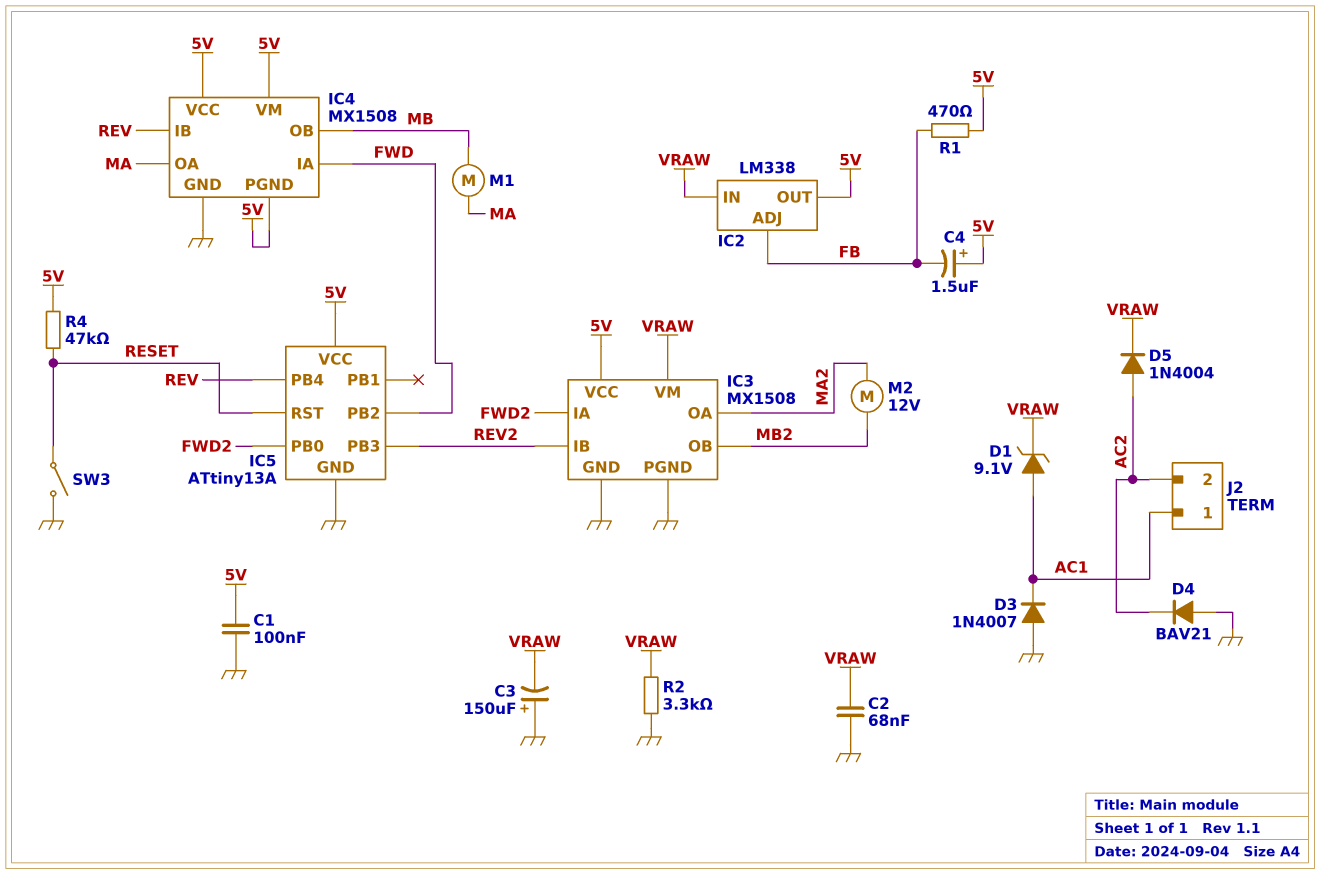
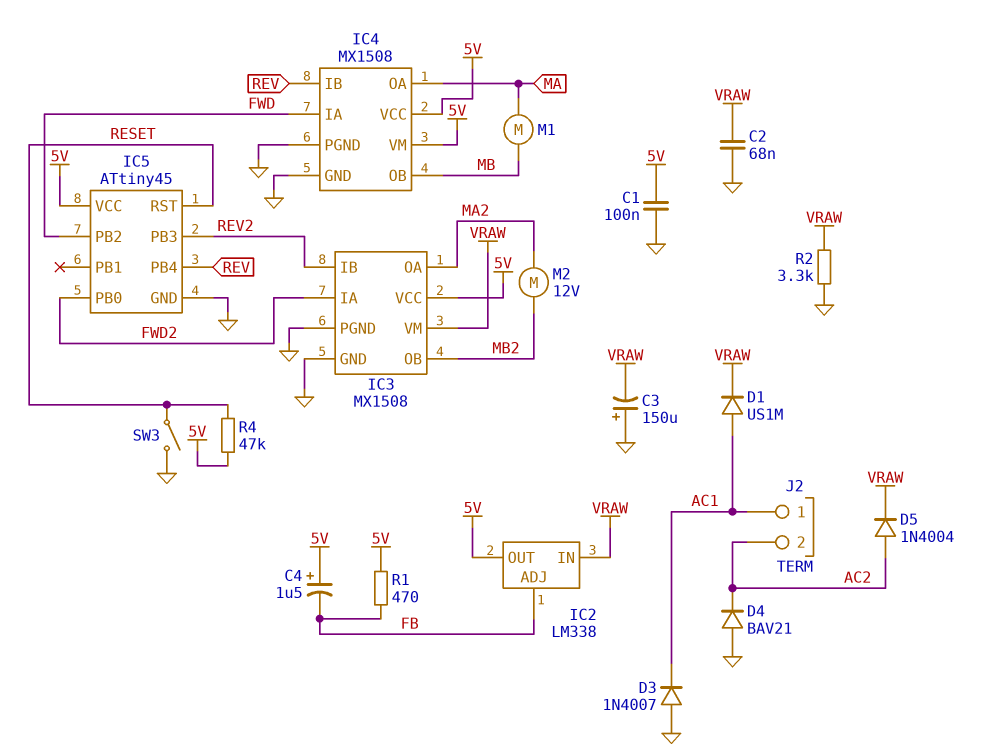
D1: zener 9.1V (A AC1, K VRAW) -> diode US1M (A AC1, K VRAW)
IC4 pin PGND: 5V -> GND
IC5: ATtiny13A -> ATtiny45

